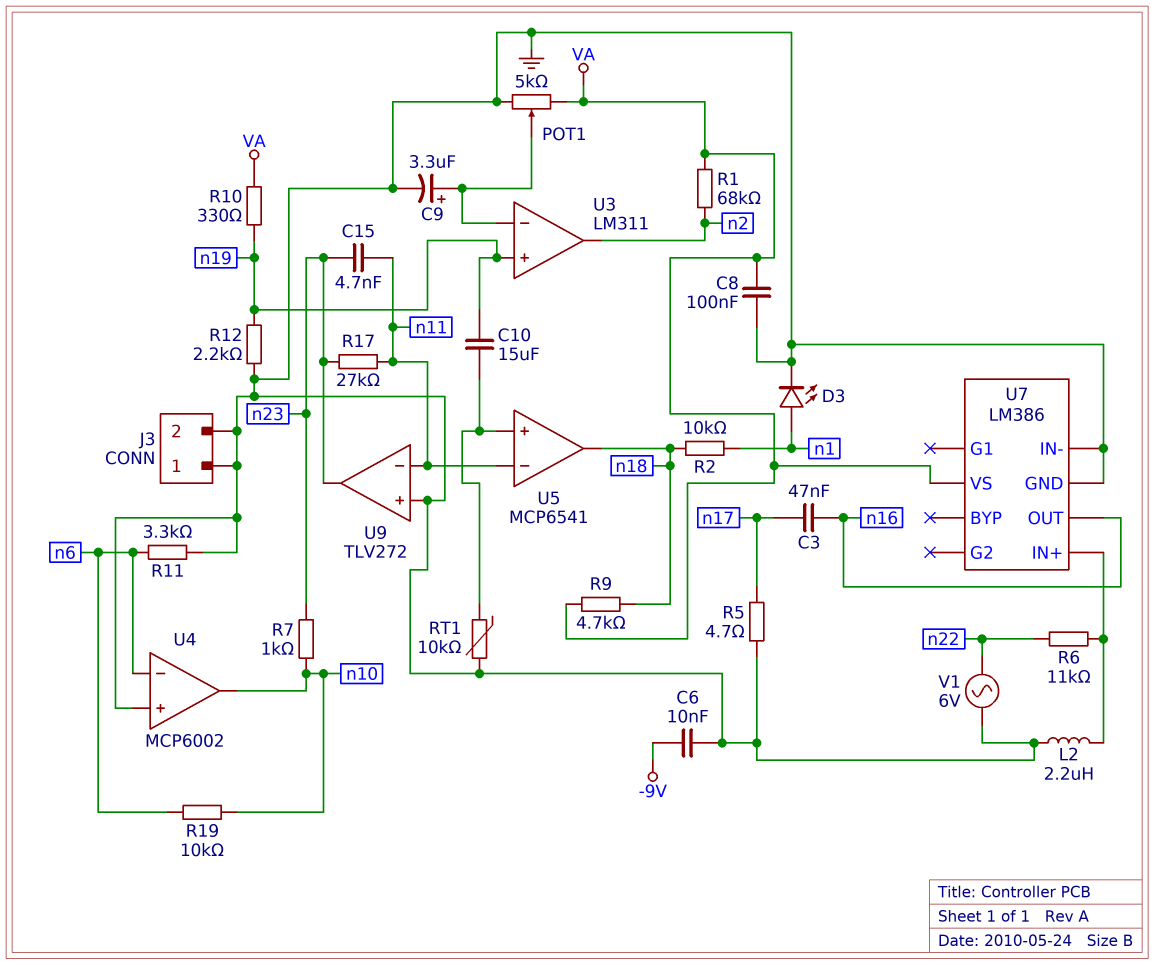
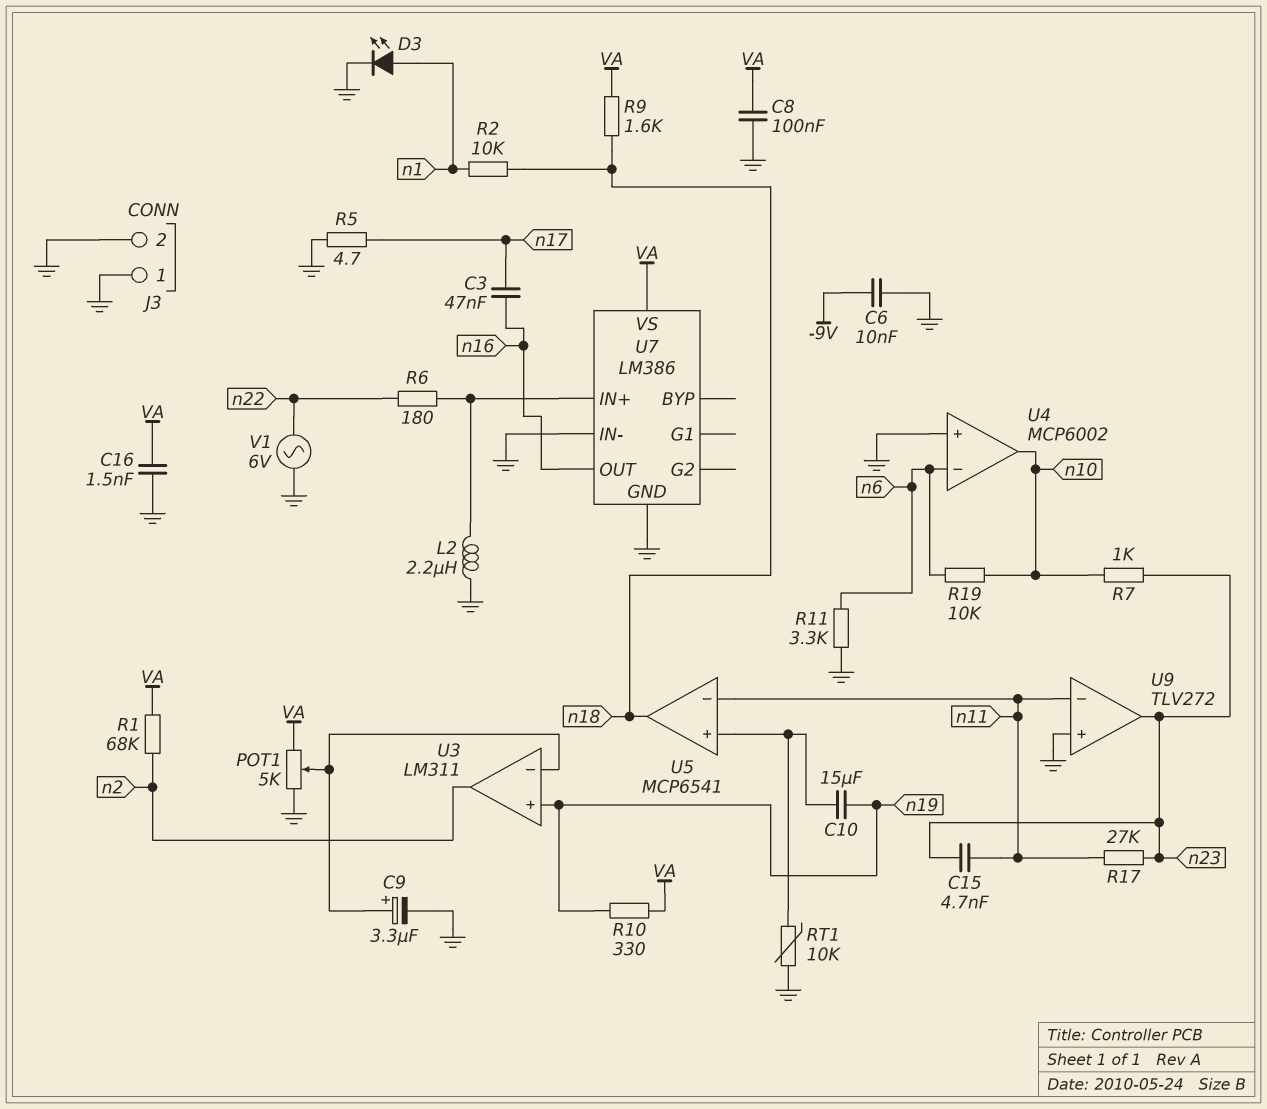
C16: none -> 1.5nF (GND, VA)
R6: 11k (U7/IN+, n22) -> 180 (U7/IN+, n22)
R9: 4.7k (VA, n18) -> 1.6k (VA, n18)
R12: 2.2k (GND, n19) -> none

